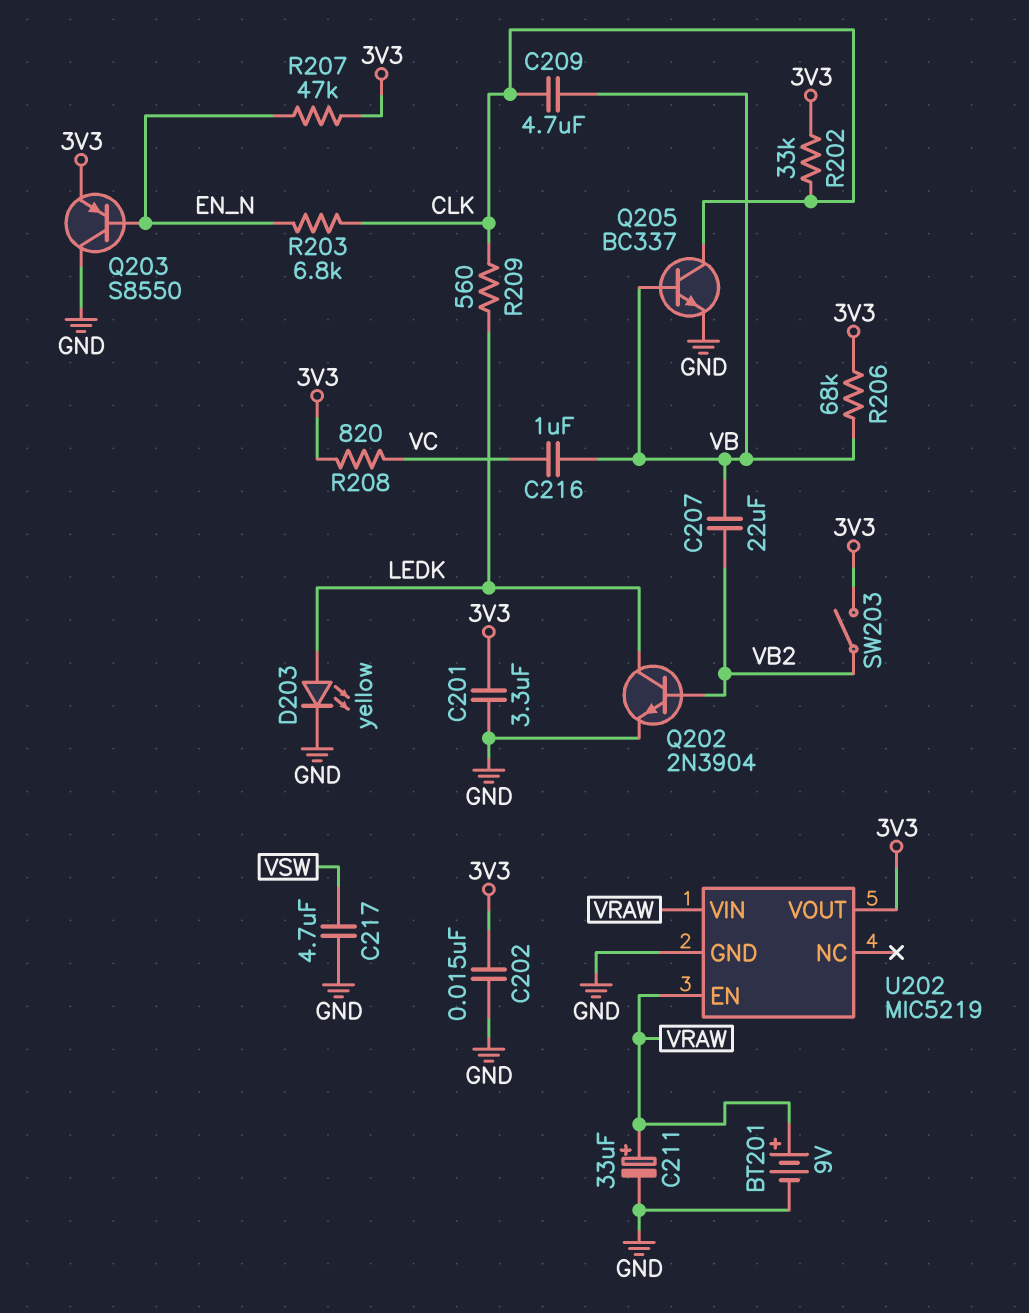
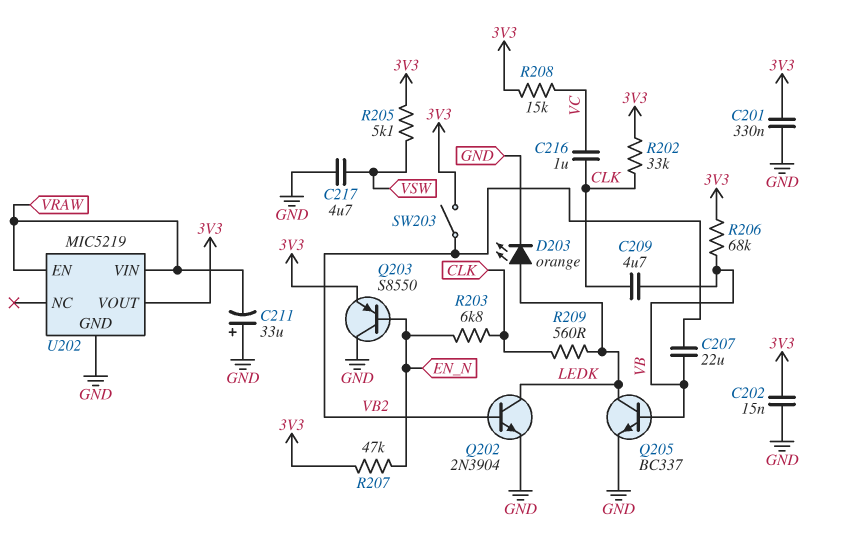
BT201: 9V (plus VRAW, minus GND) -> none
C201: 3.3uF (3V3, GND) -> 330nF (3V3, GND)
C211: 33uF (plus VRAW, minus GND) -> 33uF (plus GND, minus VRAW)
C216: 1uF (VB, VC) -> 1uF (CLK, VC)
D203: LED yellow (A LEDK, K GND) -> LED orange (A LEDK, K GND)
Q205: NPN BC337 (B VB, C CLK, E GND) -> NPN BC337 (B VB, C LEDK, E GND)
R205: none -> 5.1k (3V3, VSW)
R208: 820 (3V3, VC) -> 15k (3V3, VC)

